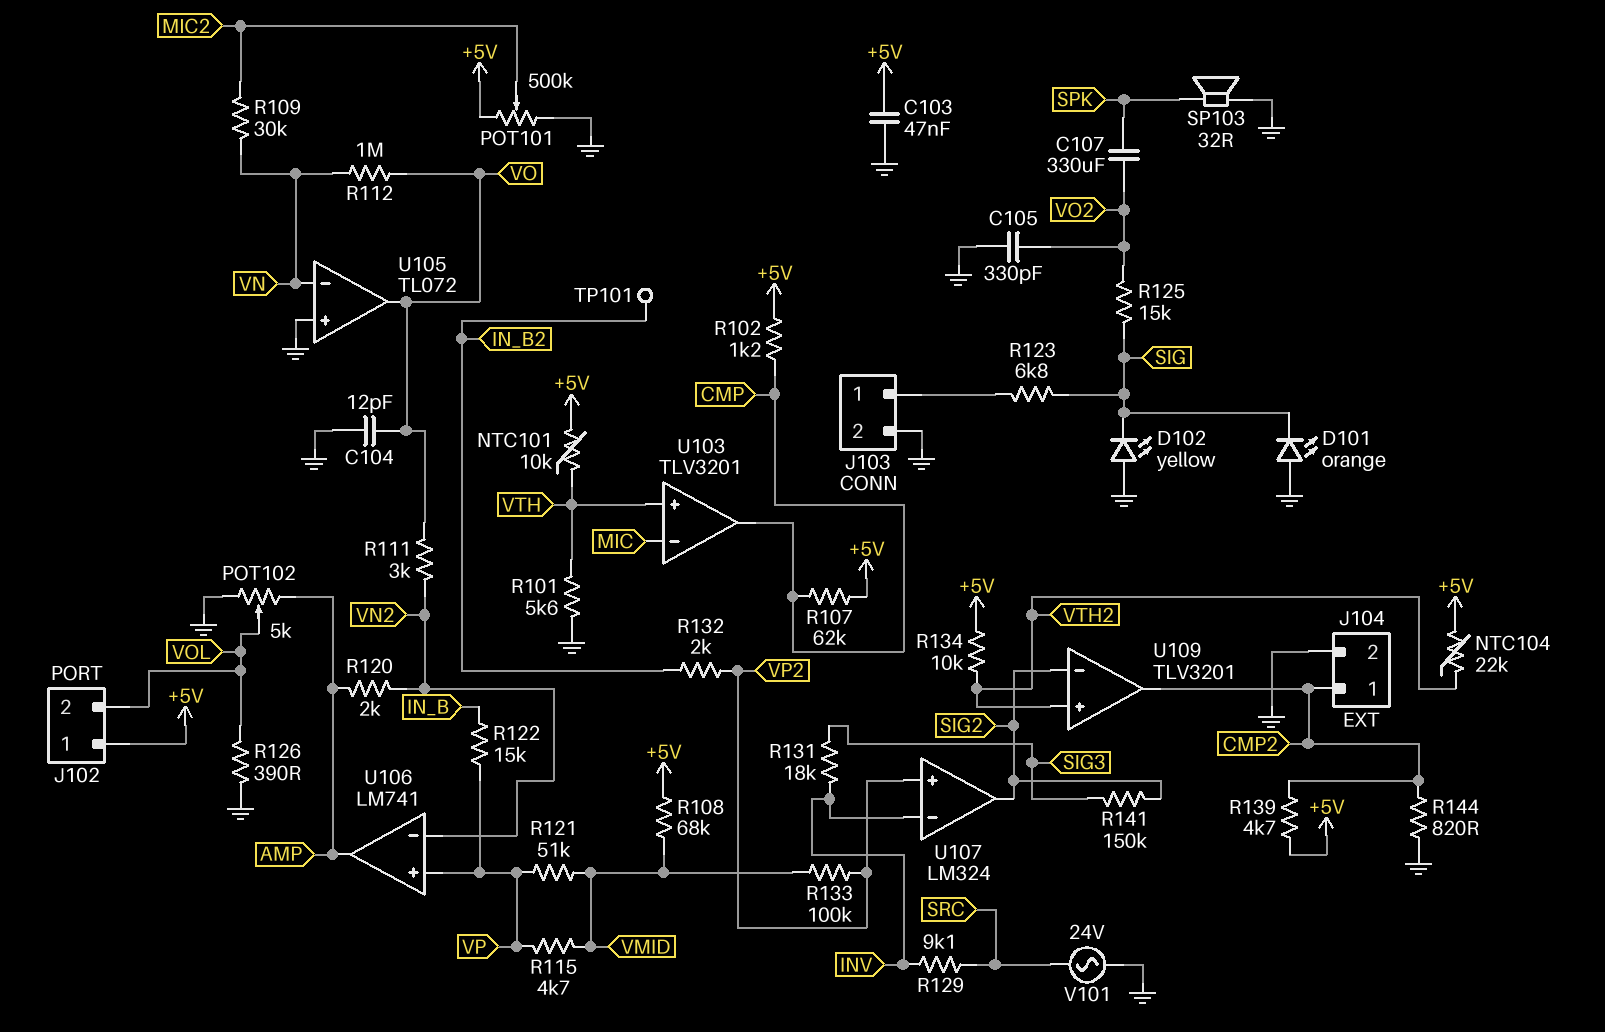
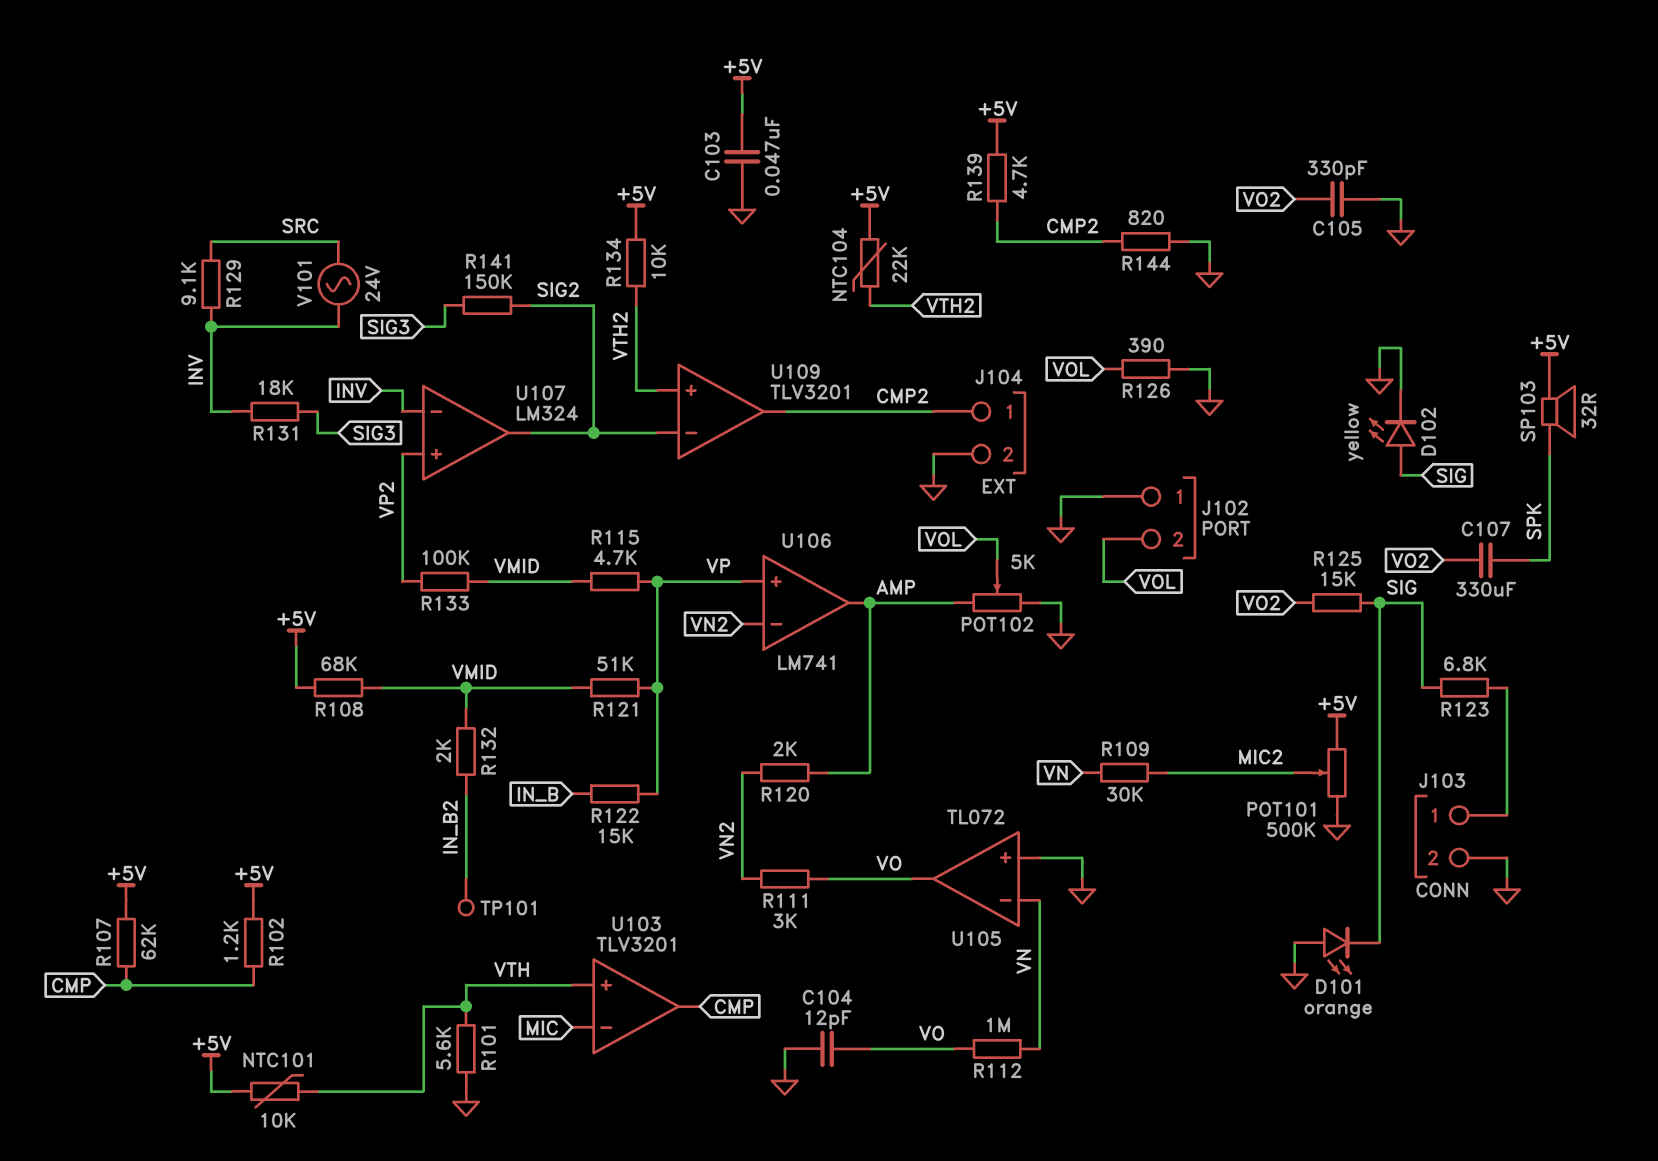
D102: LED yellow (A GND, K SIG) -> LED yellow (A SIG, K GND)
J102 pin 1: +5V -> GND
R132: 2k (IN_B2, VP2) -> 2k (IN_B2, VMID)
SP103: speaker 32R (GND, SPK) -> speaker 32R (+5V, SPK)
V101: AC 24V (GND, SRC) -> AC 24V (INV, SRC)

